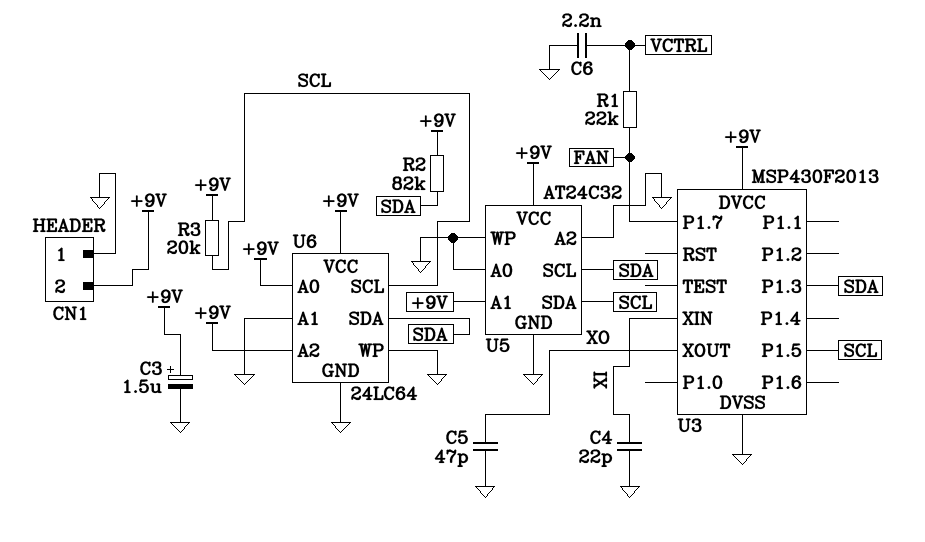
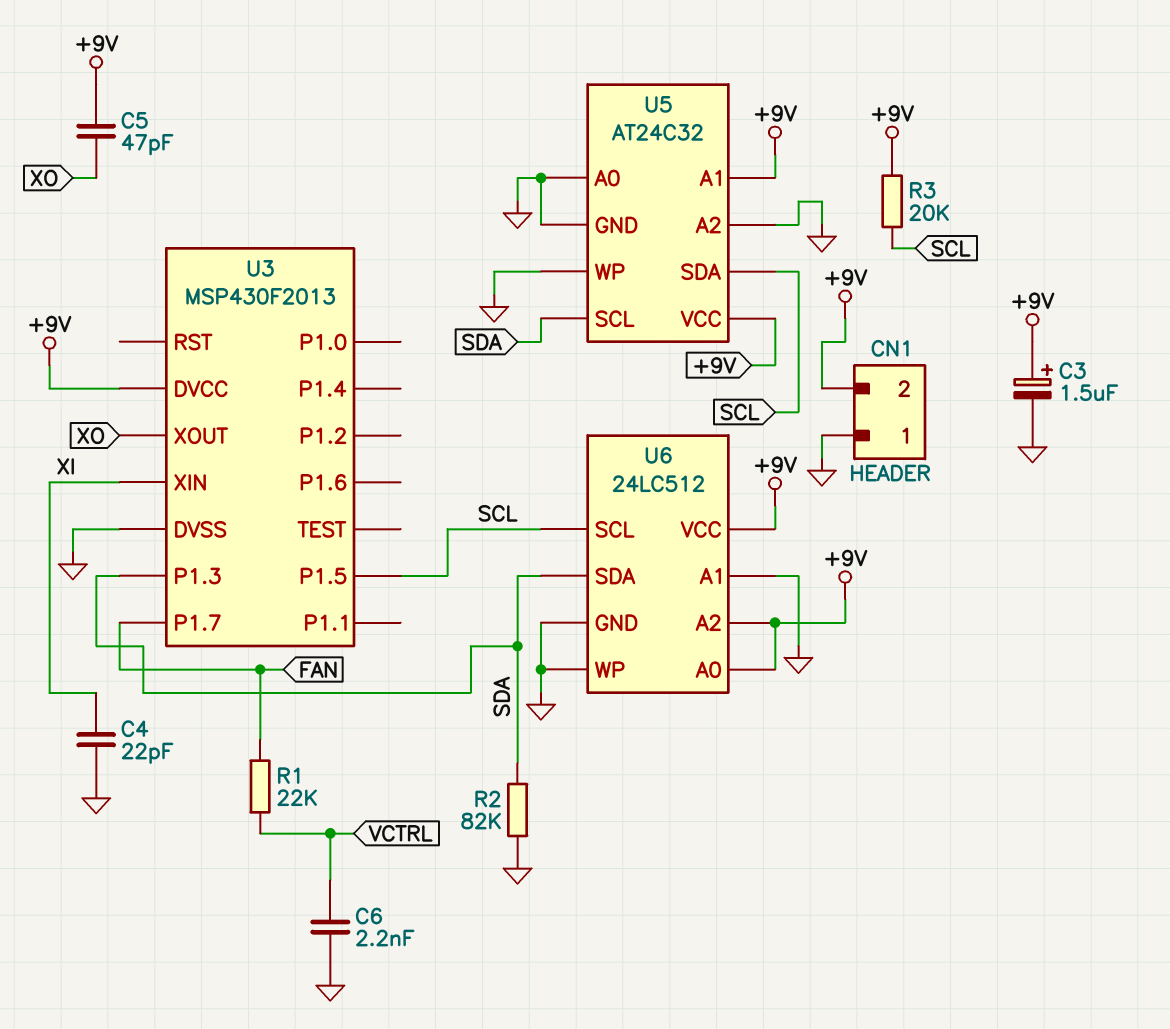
C5: 47pF (GND, XO) -> 47pF (+9V, XO)
R2: 82k (+9V, SDA) -> 82k (GND, SDA)
U6: 24LC64 -> 24LC512

